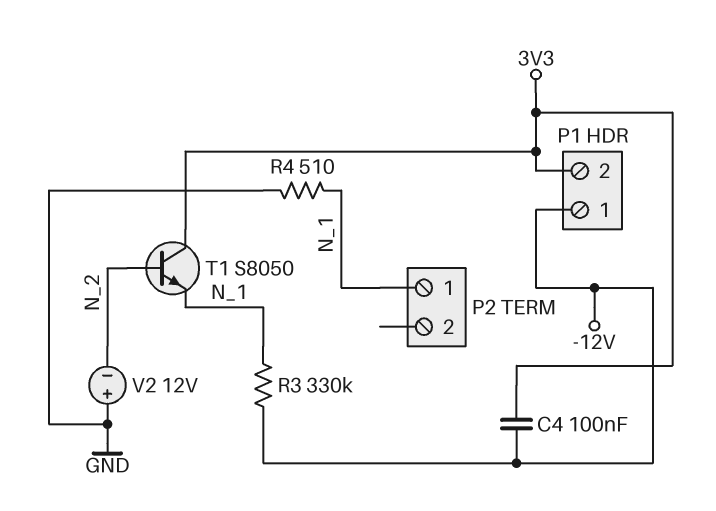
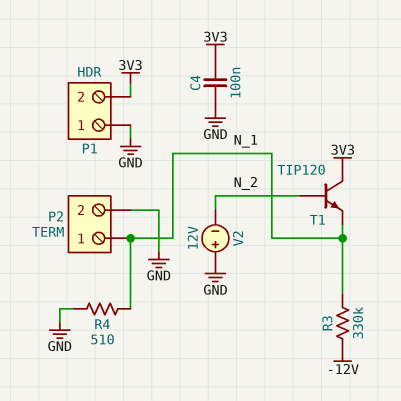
C4: 100nF (-12V, 3V3) -> 100nF (3V3, GND)
P1 pin 1: -12V -> GND
P2 pin 2: none -> GND
T1: NPN S8050 (B N_2, C 3V3, E N_1) -> NPN TIP120 (B N_2, C 3V3, E N_1)

